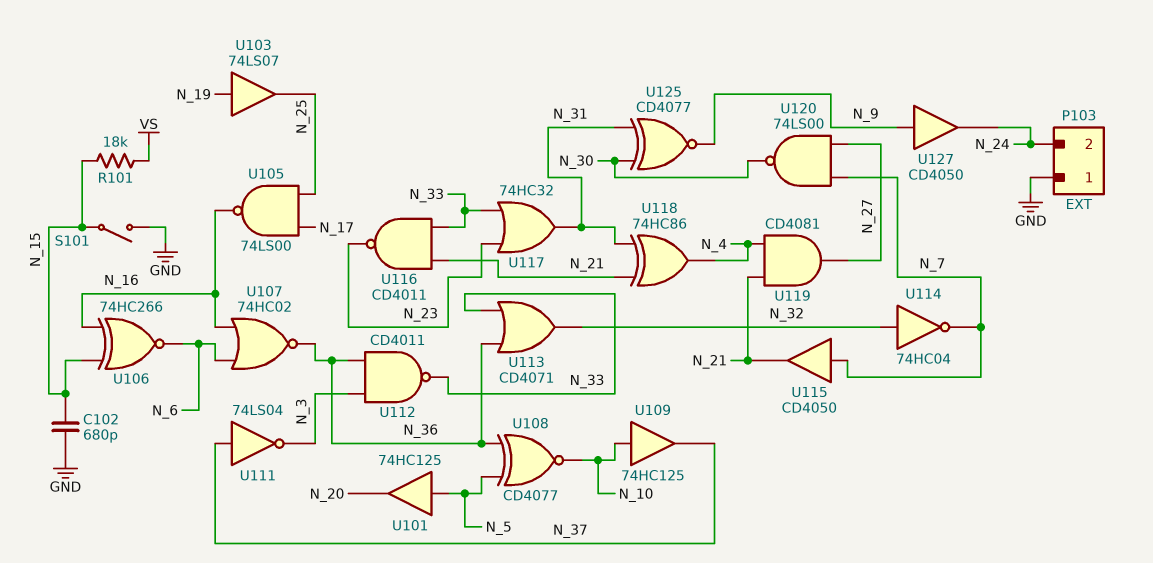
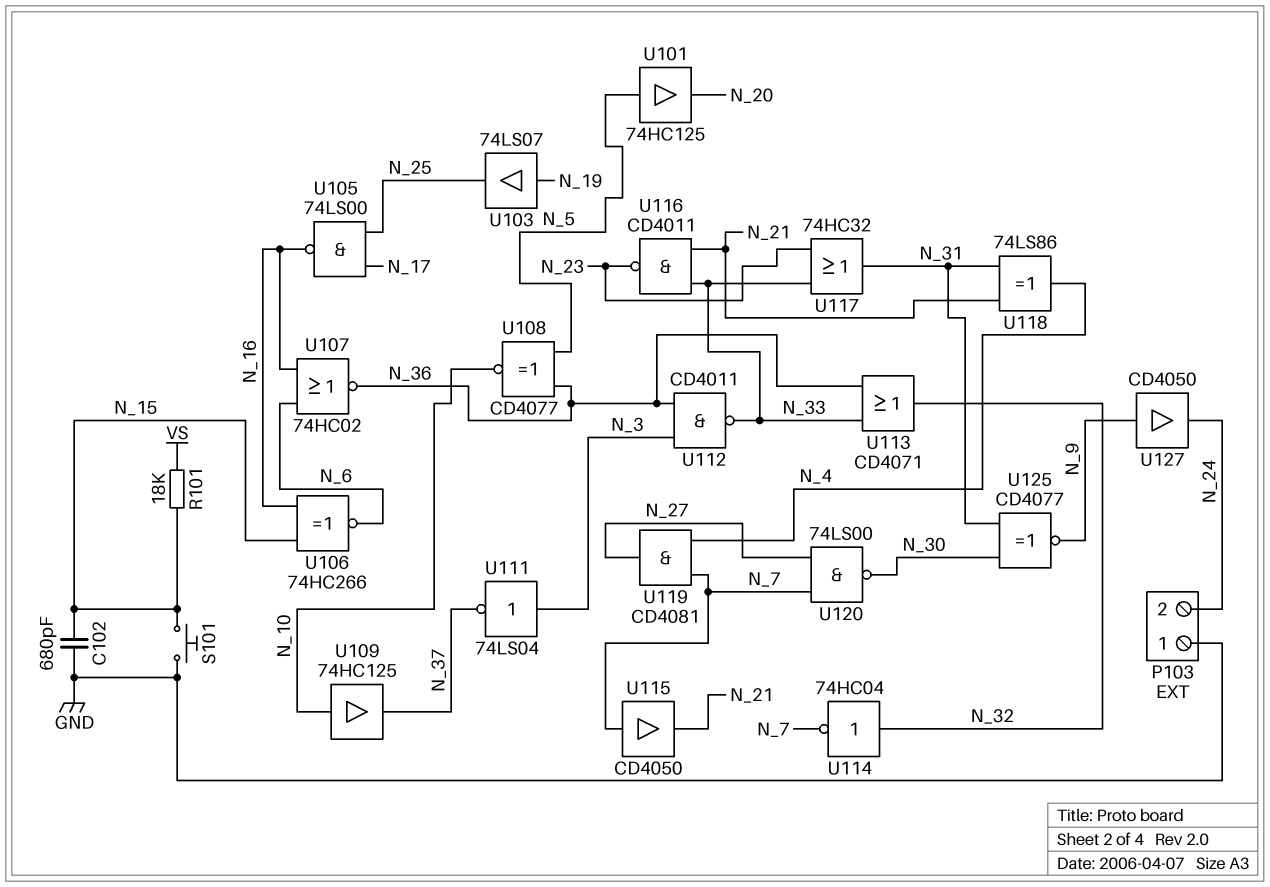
S101: switch (GND, N_15) -> button (GND, N_15)
U111: NOT 74LS04 (in N_37, out N_3) -> NOT 74LS04 (in N_3, out N_37)
U118: XOR 74HC86 (in N_21, in N_31, out N_4) -> XOR 74LS86 (in N_21, in N_31, out N_4)
U119: AND CD4081 (in N_4, in N_21, out N_27) -> AND CD4081 (in N_4, in N_7, out N_27)

